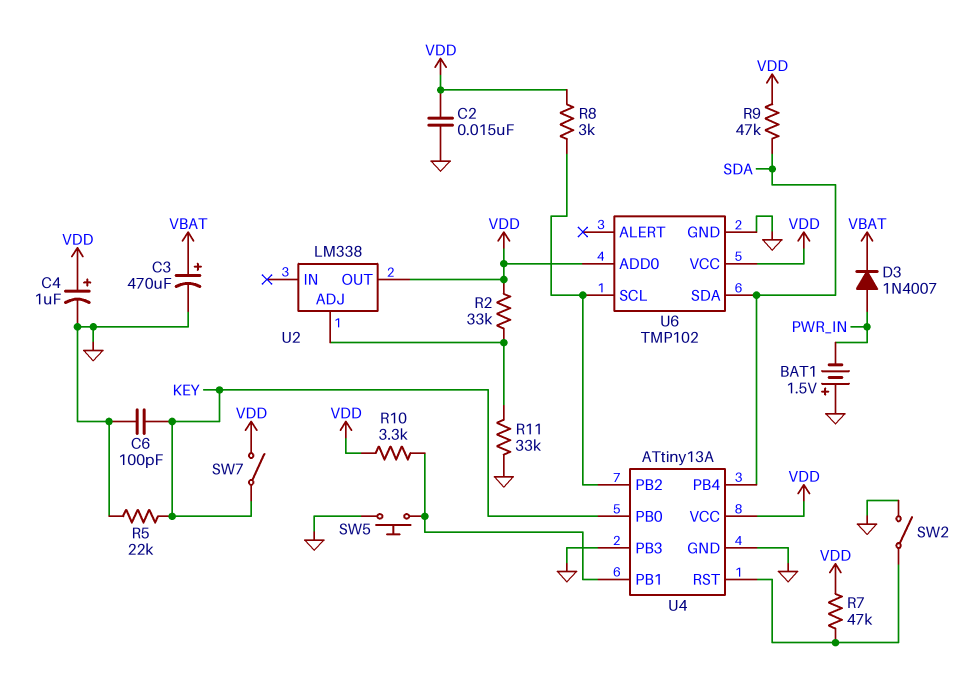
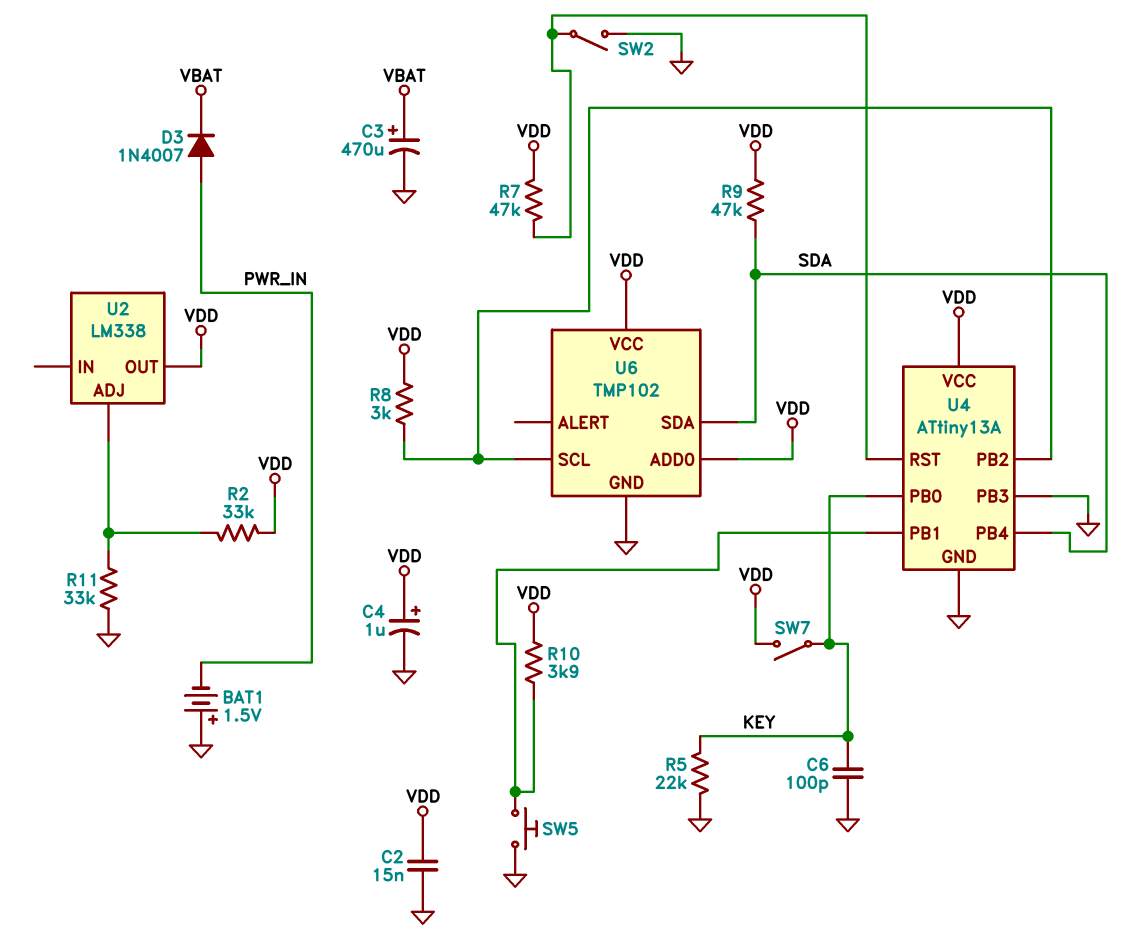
R10: 3.3k (U4/PB1, VDD) -> 3.9k (U4/PB1, VDD)

